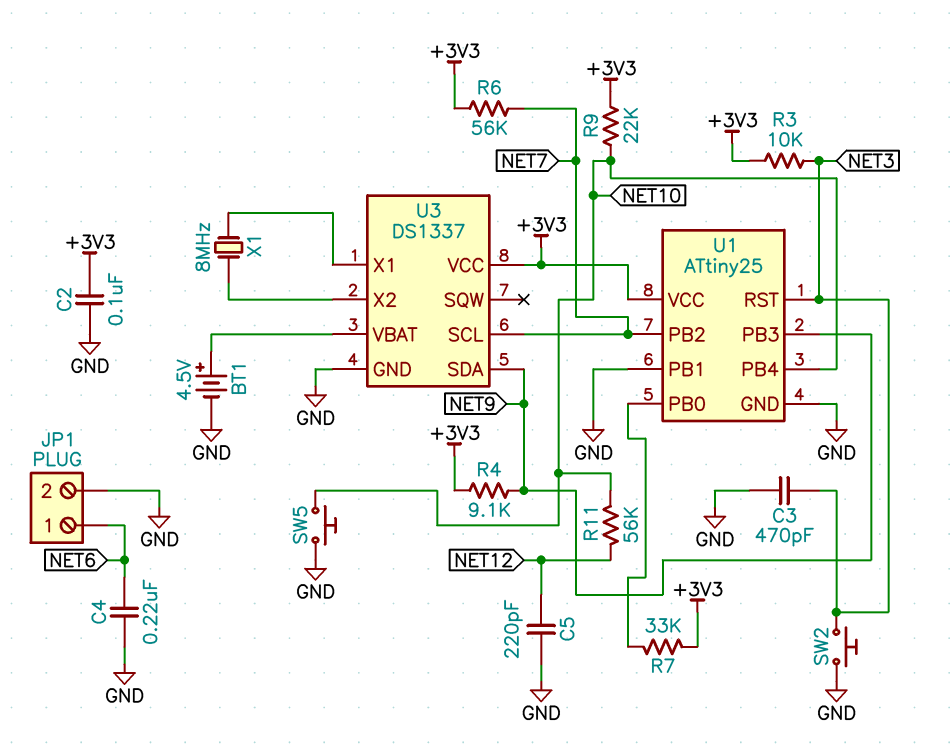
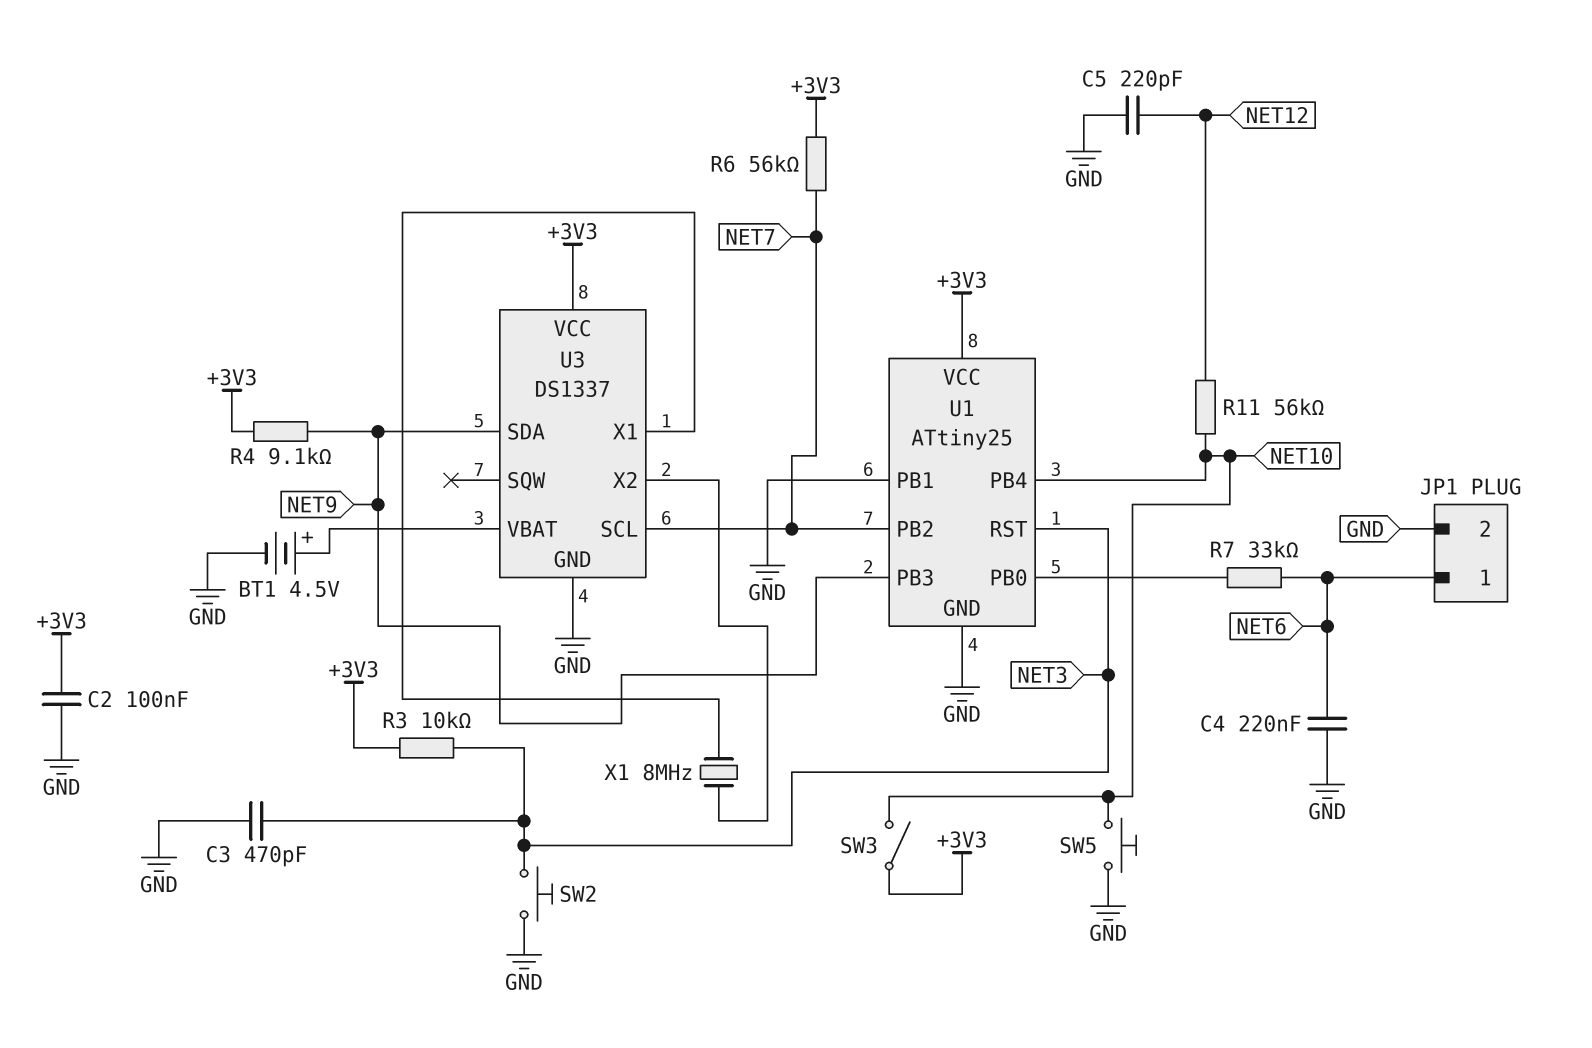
R7: 33k (+3V3, U1/PB0) -> 33k (NET6, U1/PB0)
R9: 22k (+3V3, NET10) -> none
SW3: none -> switch (+3V3, NET10)

